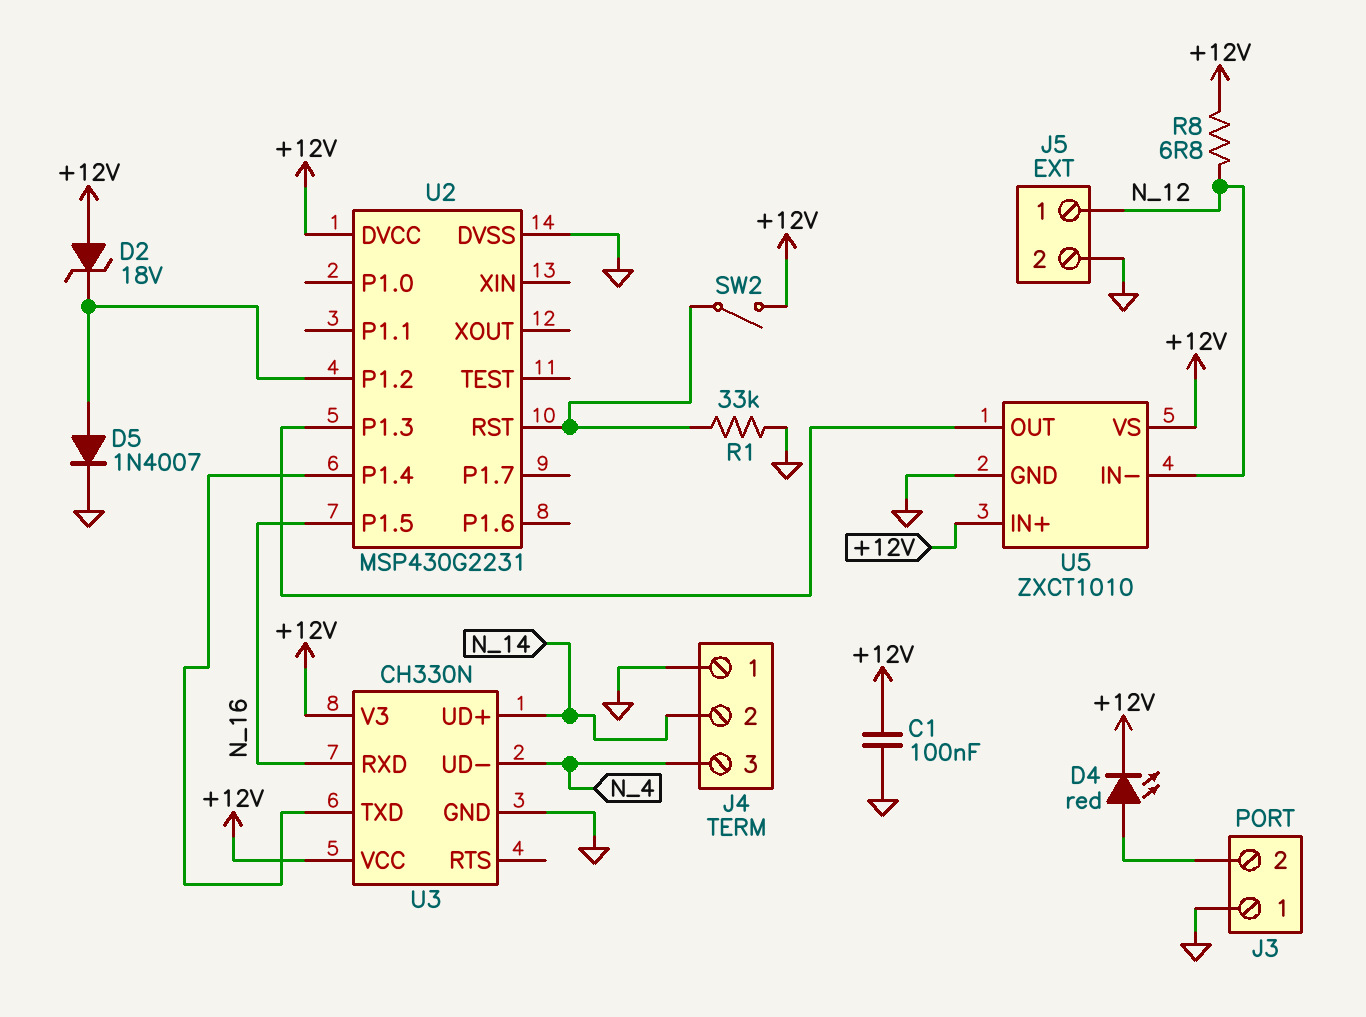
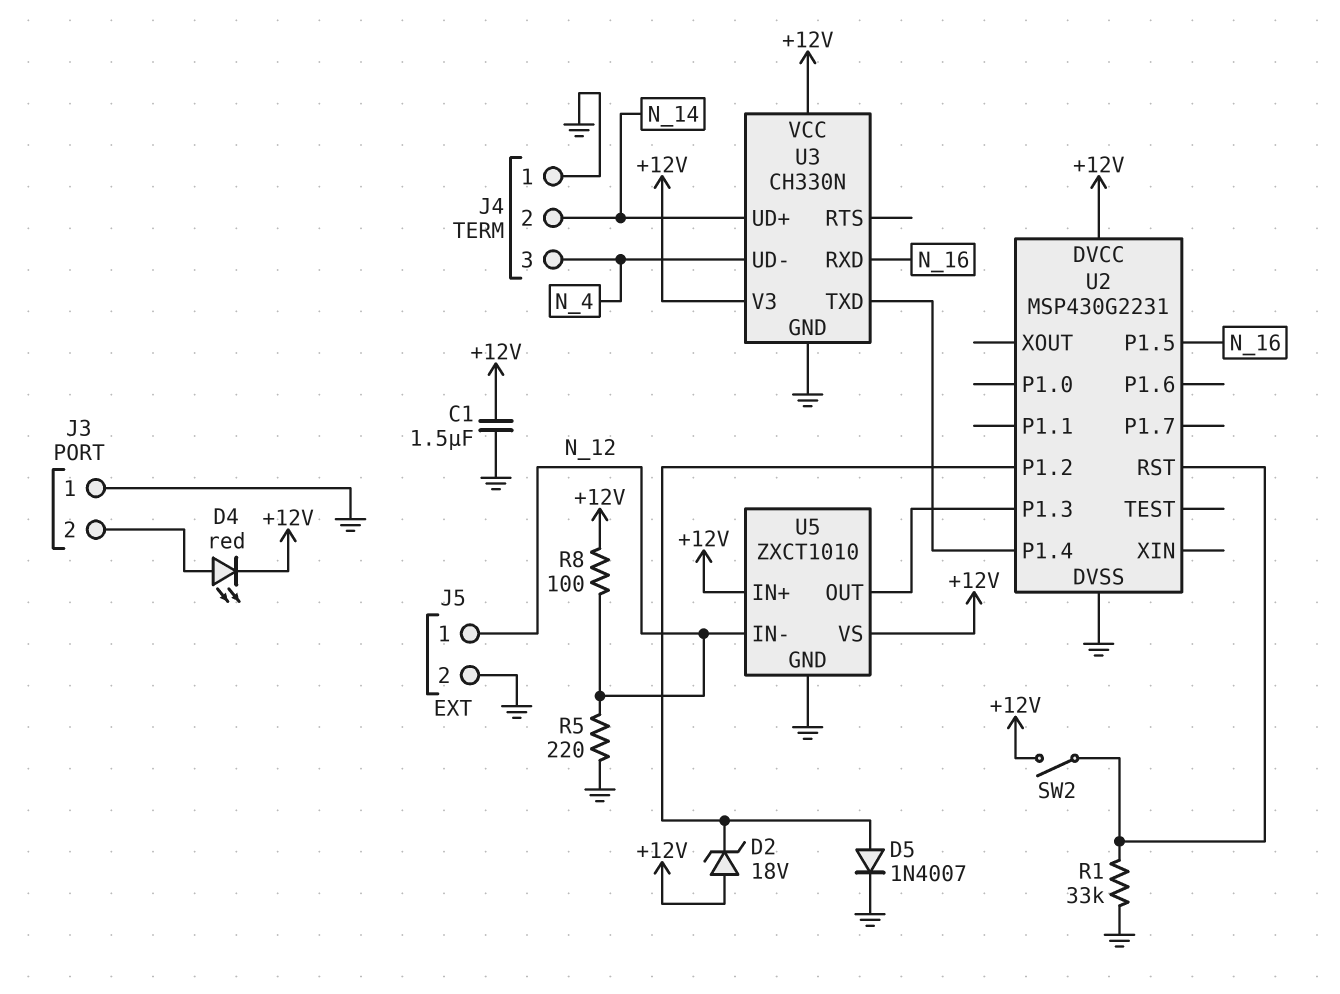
C1: 100nF (+12V, GND) -> 1.5uF (+12V, GND)
R5: none -> 220 (GND, N_12)
R8: 6.8 (+12V, N_12) -> 100 (+12V, N_12)

